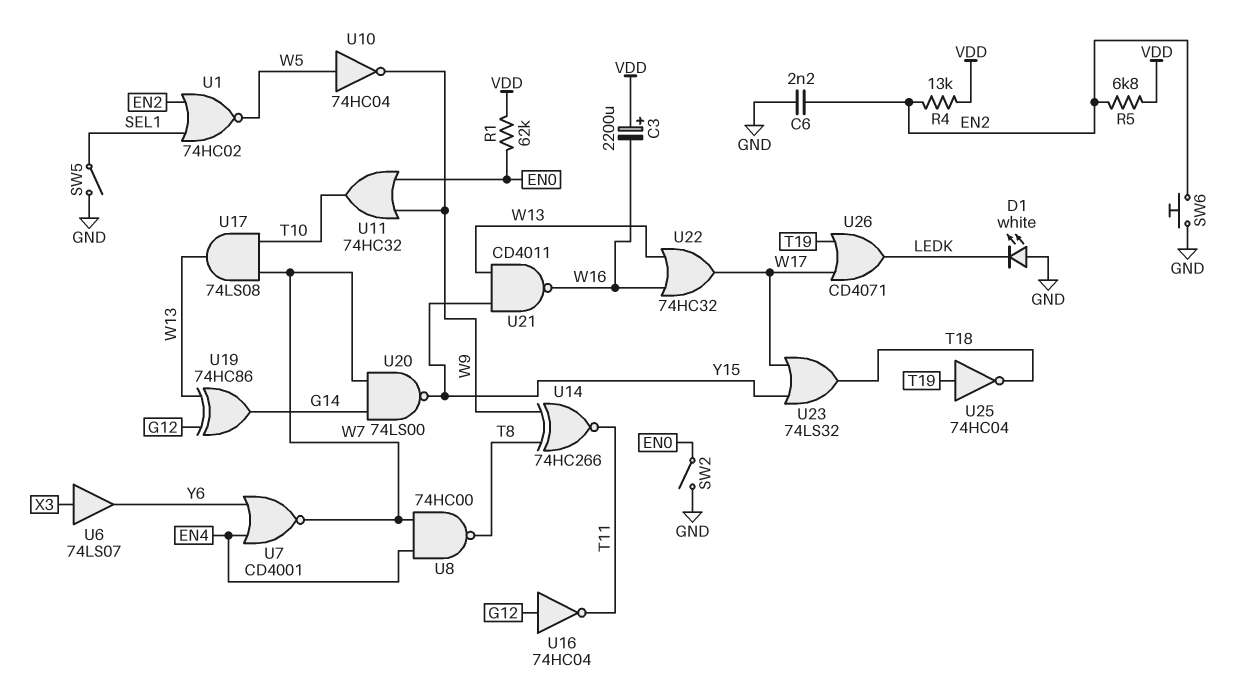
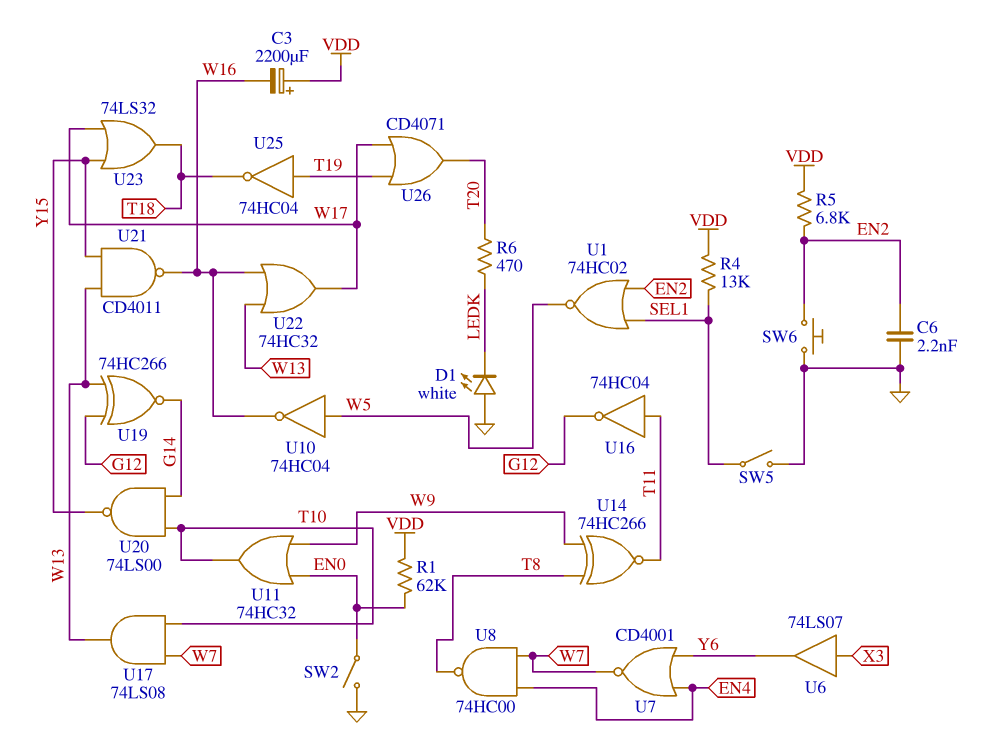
R4: 13k (EN2, VDD) -> 13k (SEL1, VDD)
R6: none -> 470 (LEDK, T20)
U10: NOT 74HC04 (in W5, out W9) -> NOT 74HC04 (in W5, out W16)
U16: NOT 74HC04 (in G12, out T11) -> NOT 74HC04 (in T11, out G12)
U19: XOR 74HC86 (in G12, in W13, out G14) -> XNOR 74HC266 (in G12, in W13, out G14)
U20: NAND 74LS00 (in G14, in W7, out Y15) -> NAND 74LS00 (in G14, in T10, out Y15)
U26: OR CD4071 (in T19, in W17, out LEDK) -> OR CD4071 (in T19, in W17, out T20)

